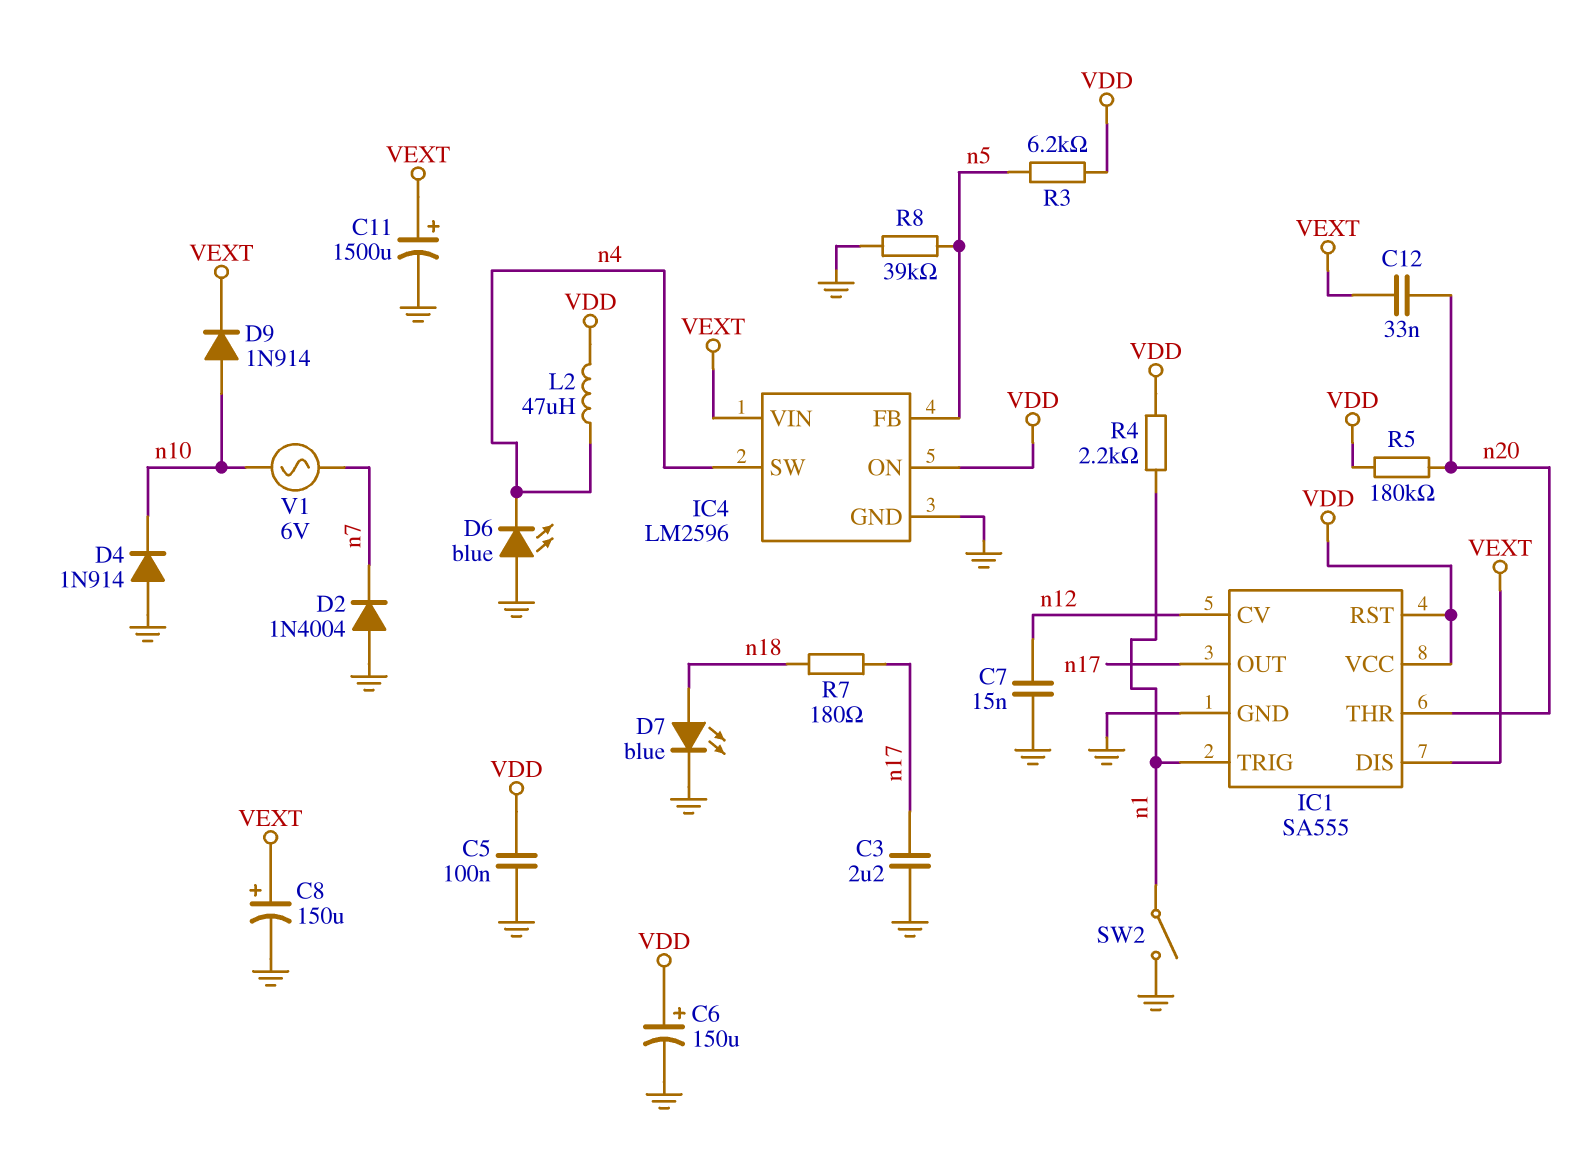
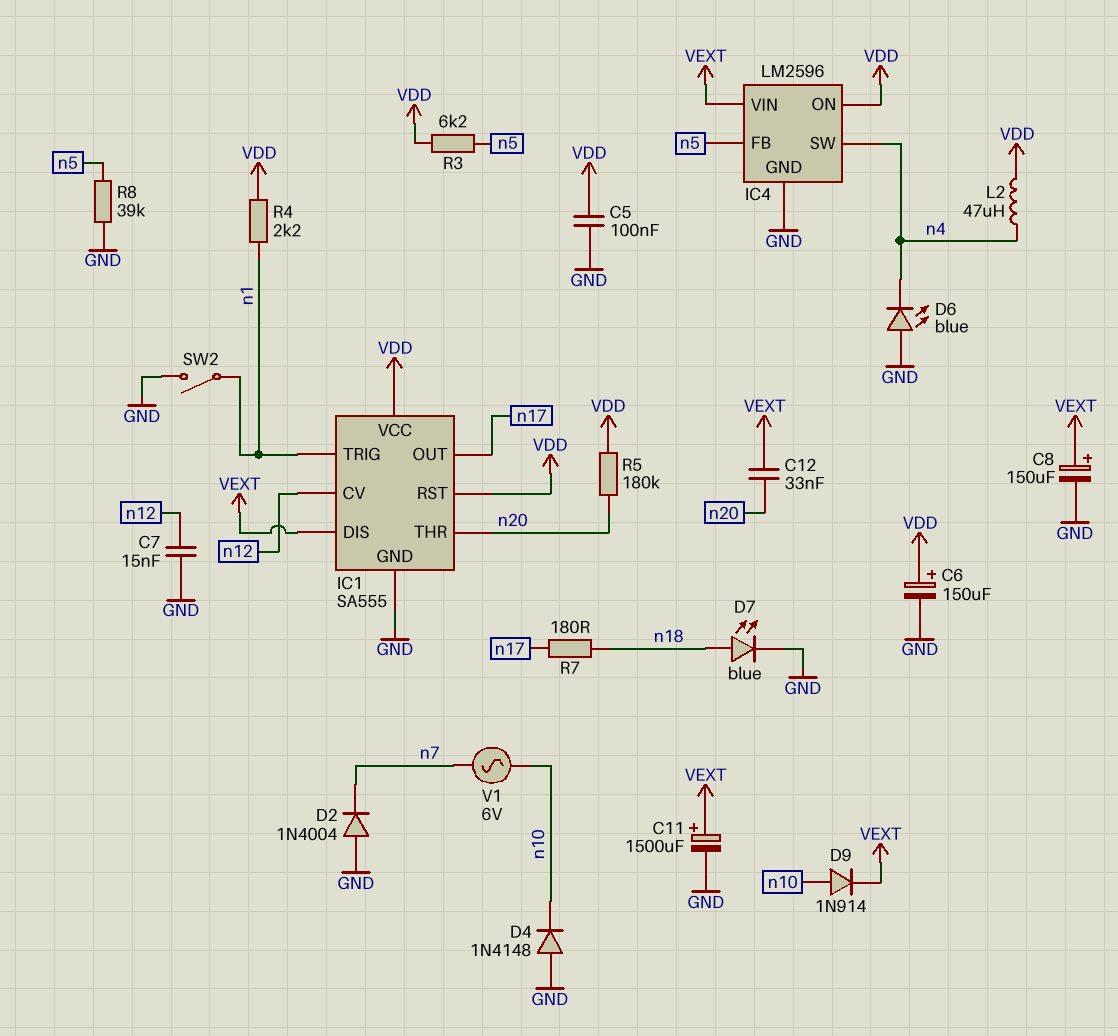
C3: 2.2uF (GND, n17) -> none
D4: diode 1N914 (A GND, K n10) -> diode 1N4148 (A GND, K n10)

